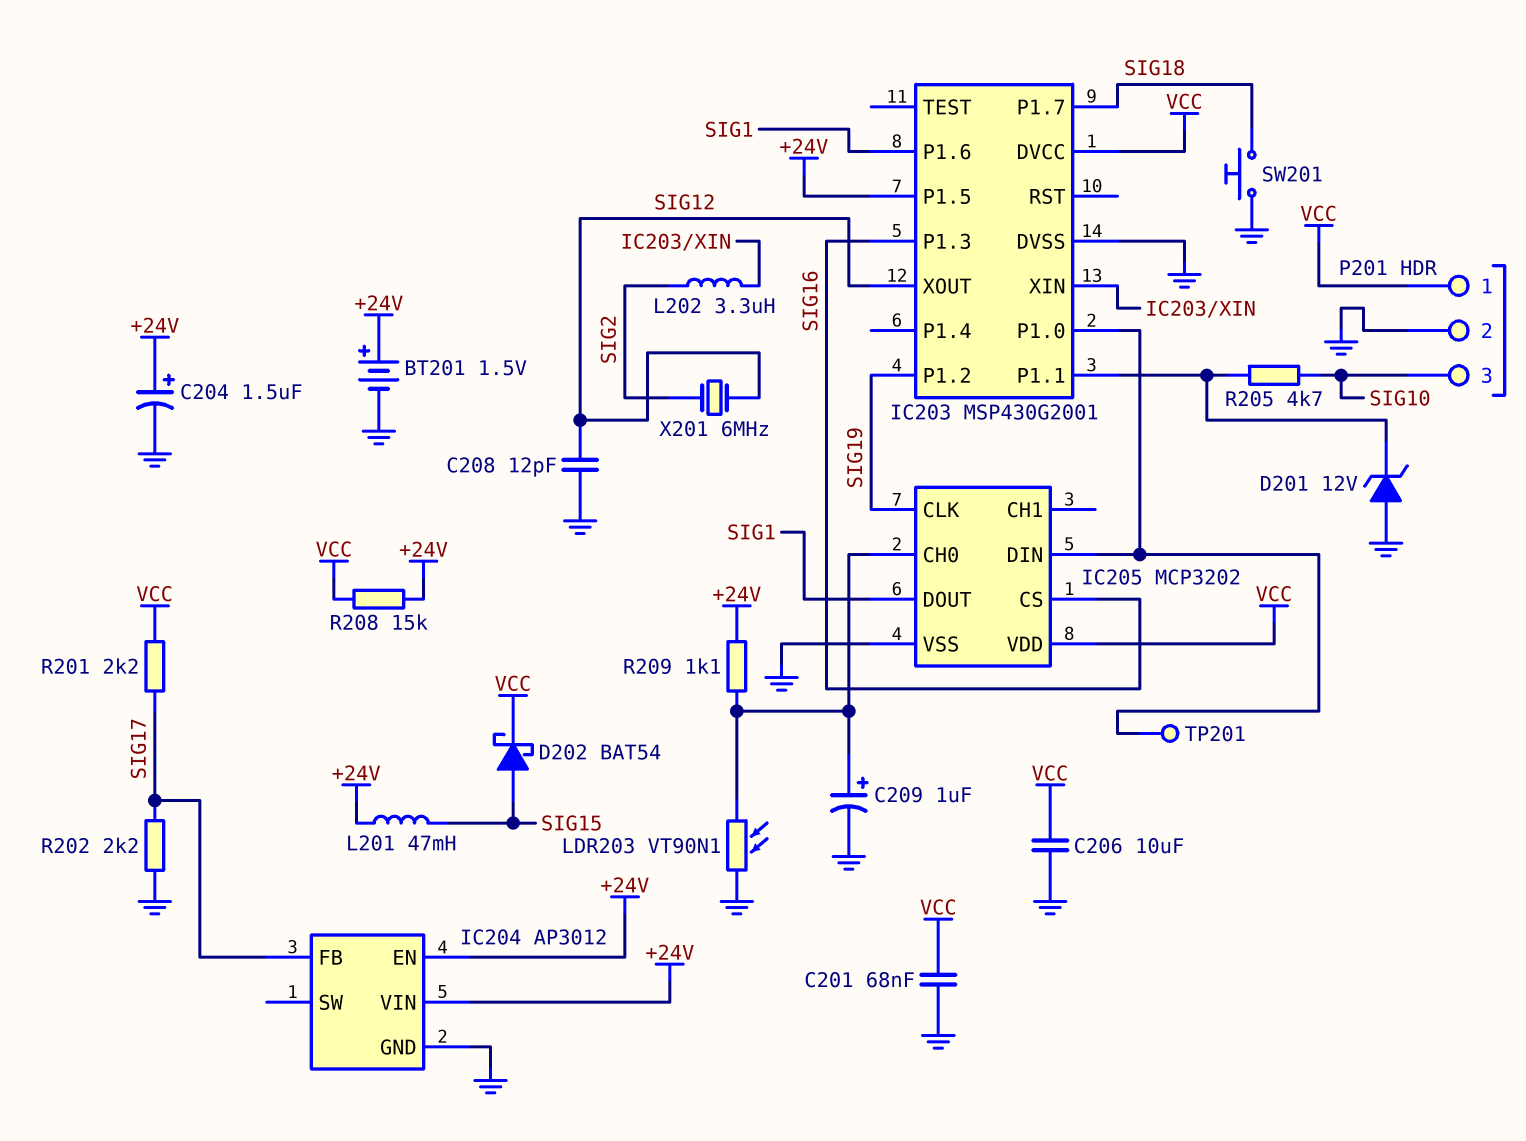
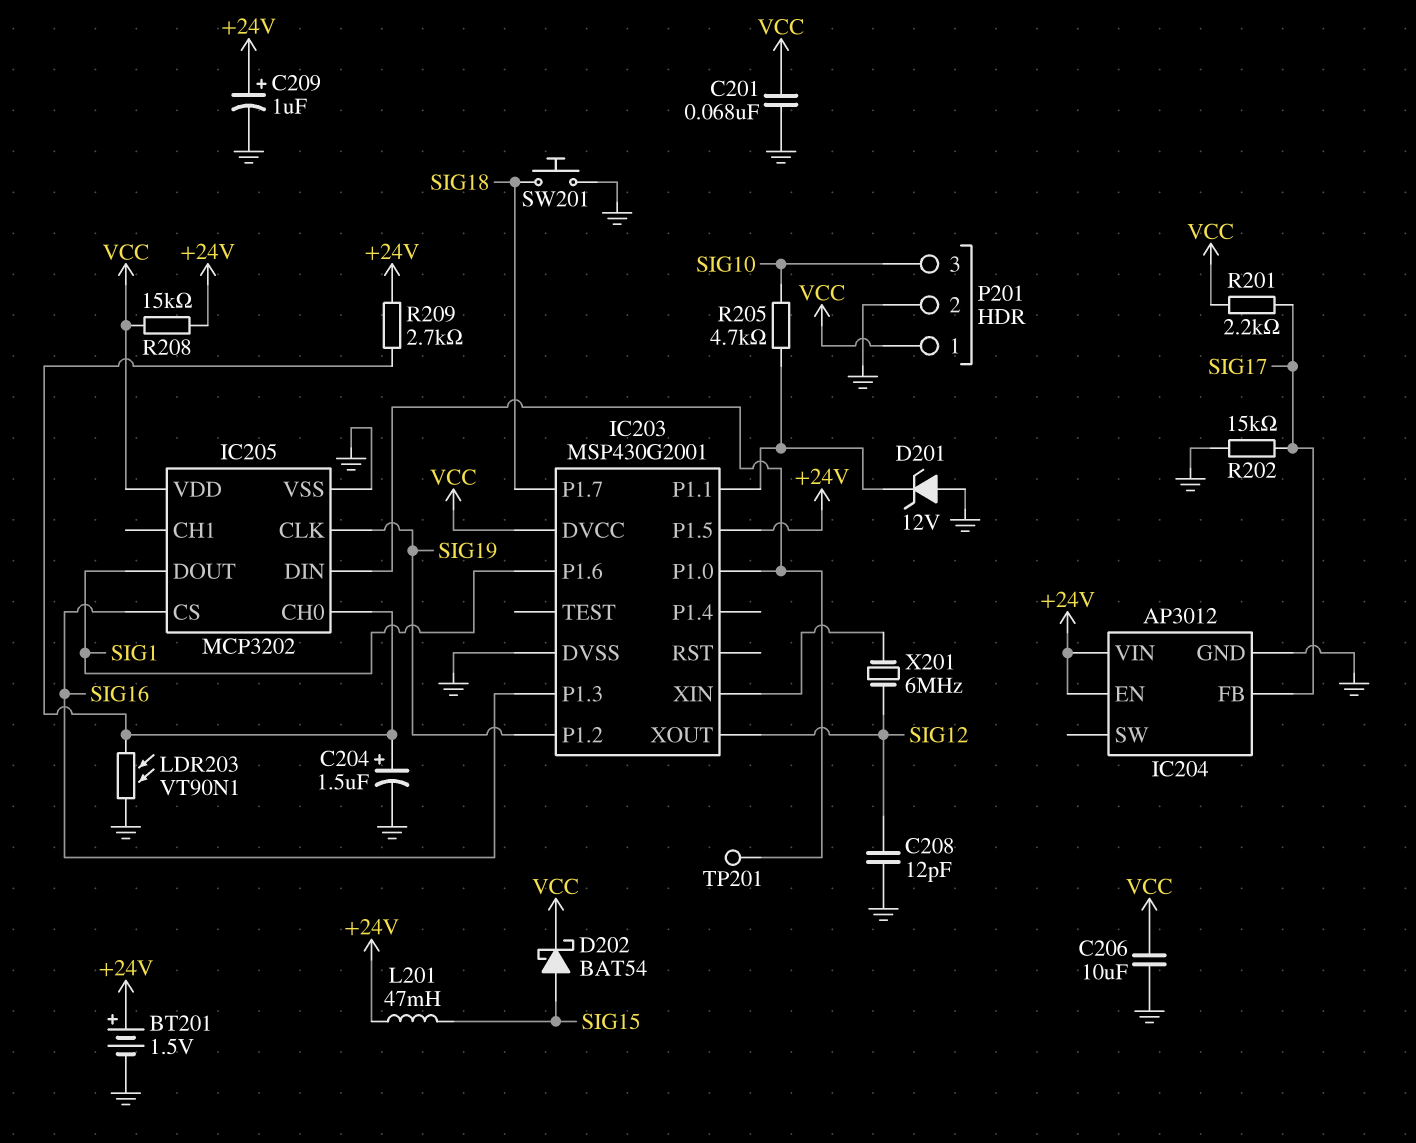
C204: 1.5uF (plus +24V, minus GND) -> 1.5uF (plus IC205/CH0, minus GND)
C209: 1uF (plus IC205/CH0, minus GND) -> 1uF (plus +24V, minus GND)
L202: 3.3uH (IC203/XIN, SIG2) -> none
R202: 2.2k (GND, SIG17) -> 15k (GND, SIG17)
R209: 1.1k (+24V, IC205/CH0) -> 2.7k (+24V, IC205/CH0)
X201: 6MHz (SIG2, SIG12) -> 6MHz (IC203/XIN, SIG12)

